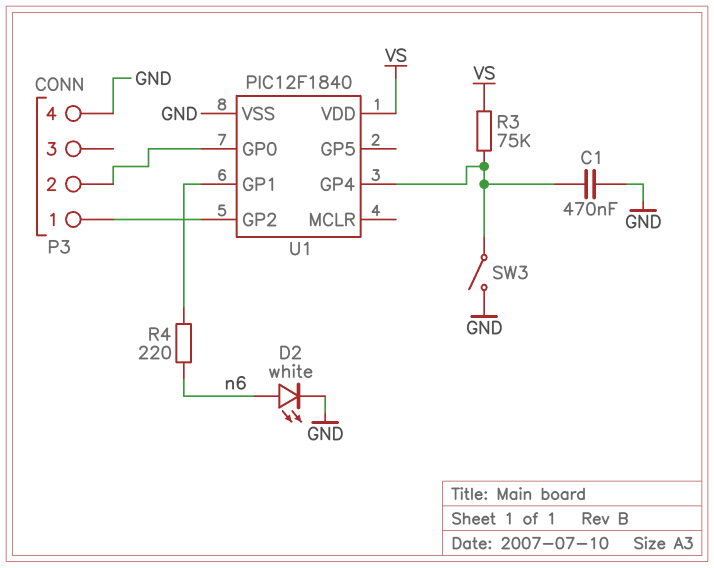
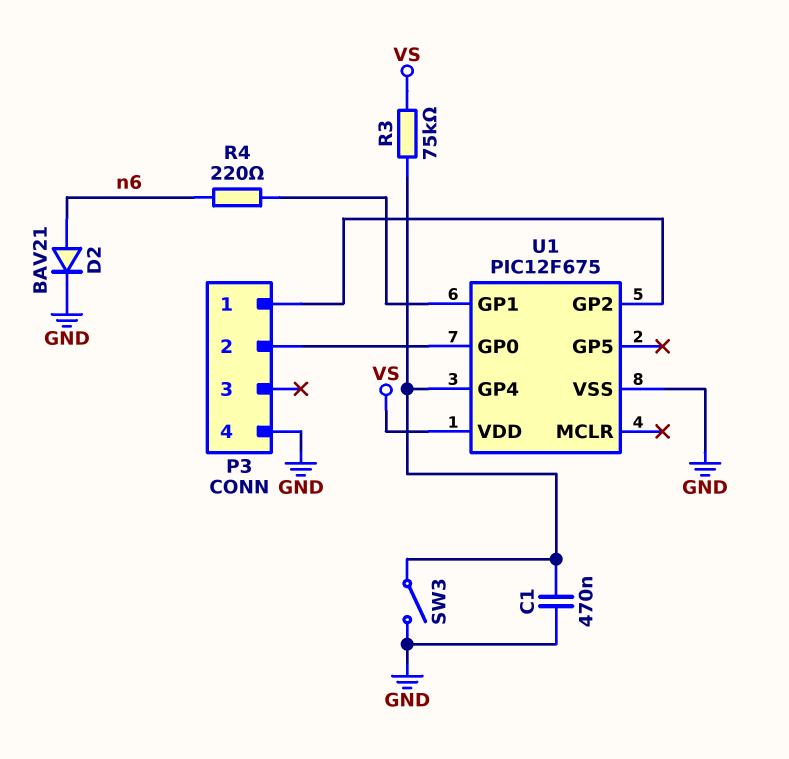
D2: LED white (A n6, K GND) -> diode BAV21 (A n6, K GND)
U1: PIC12F1840 -> PIC12F675

